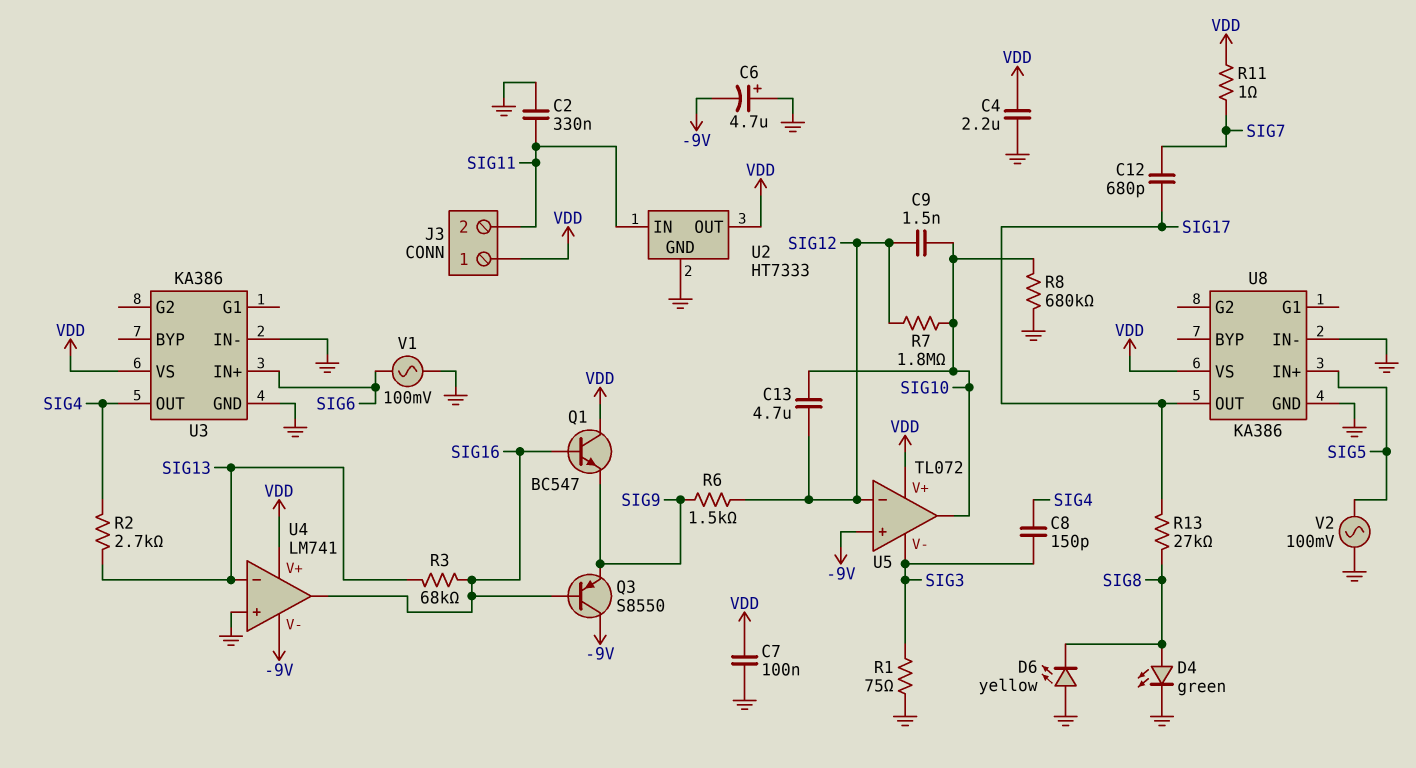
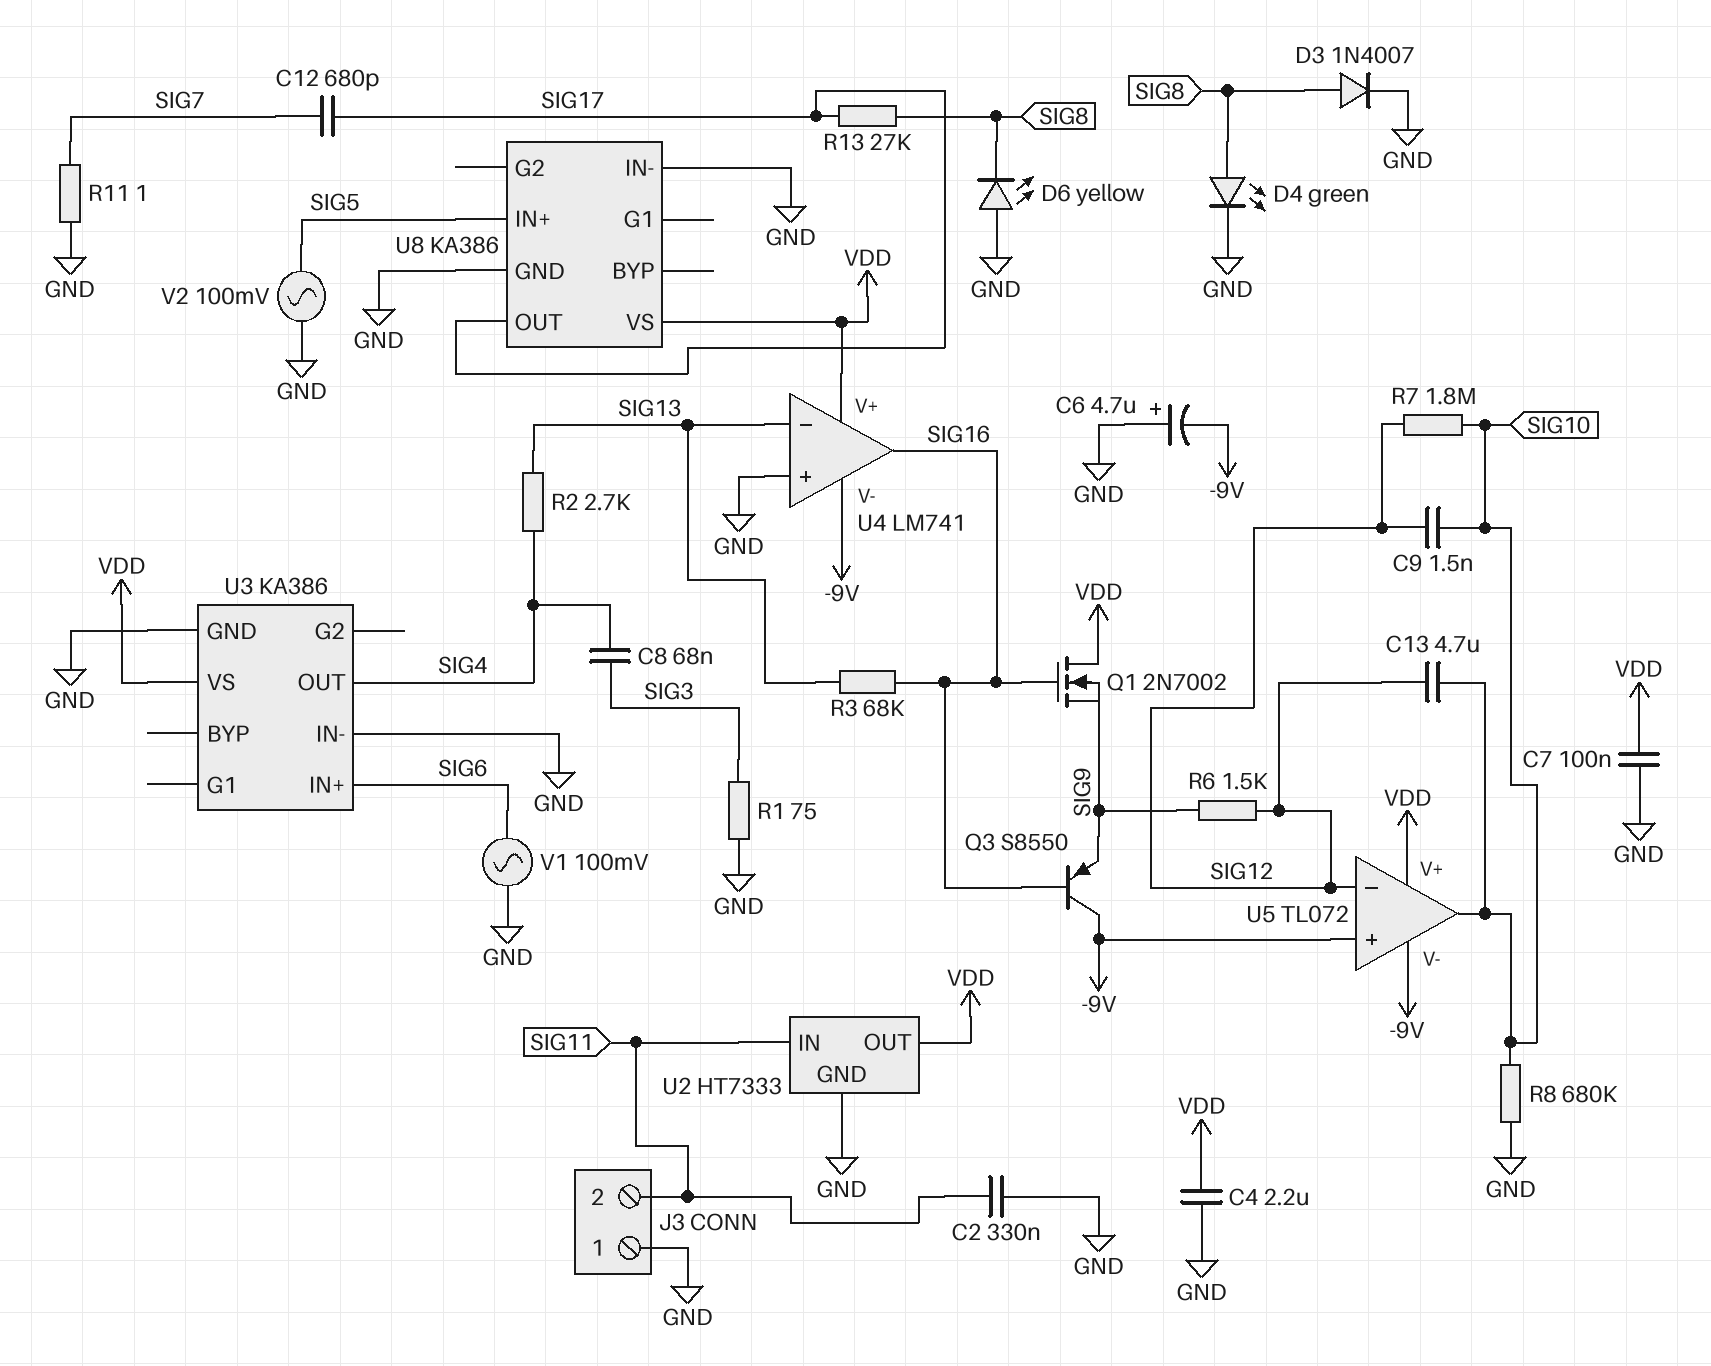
C8: 150pF (SIG3, SIG4) -> 68nF (SIG3, SIG4)
D3: none -> diode 1N4007 (A SIG8, K GND)
J3 pin 1: VDD -> GND
Q1: NPN BC547 (B SIG16, C VDD, E SIG9) -> NMOS 2N7002 (G SIG16, D VDD, S SIG9)
R11: 1 (SIG7, VDD) -> 1 (GND, SIG7)
U5 pin V-: SIG3 -> -9V

